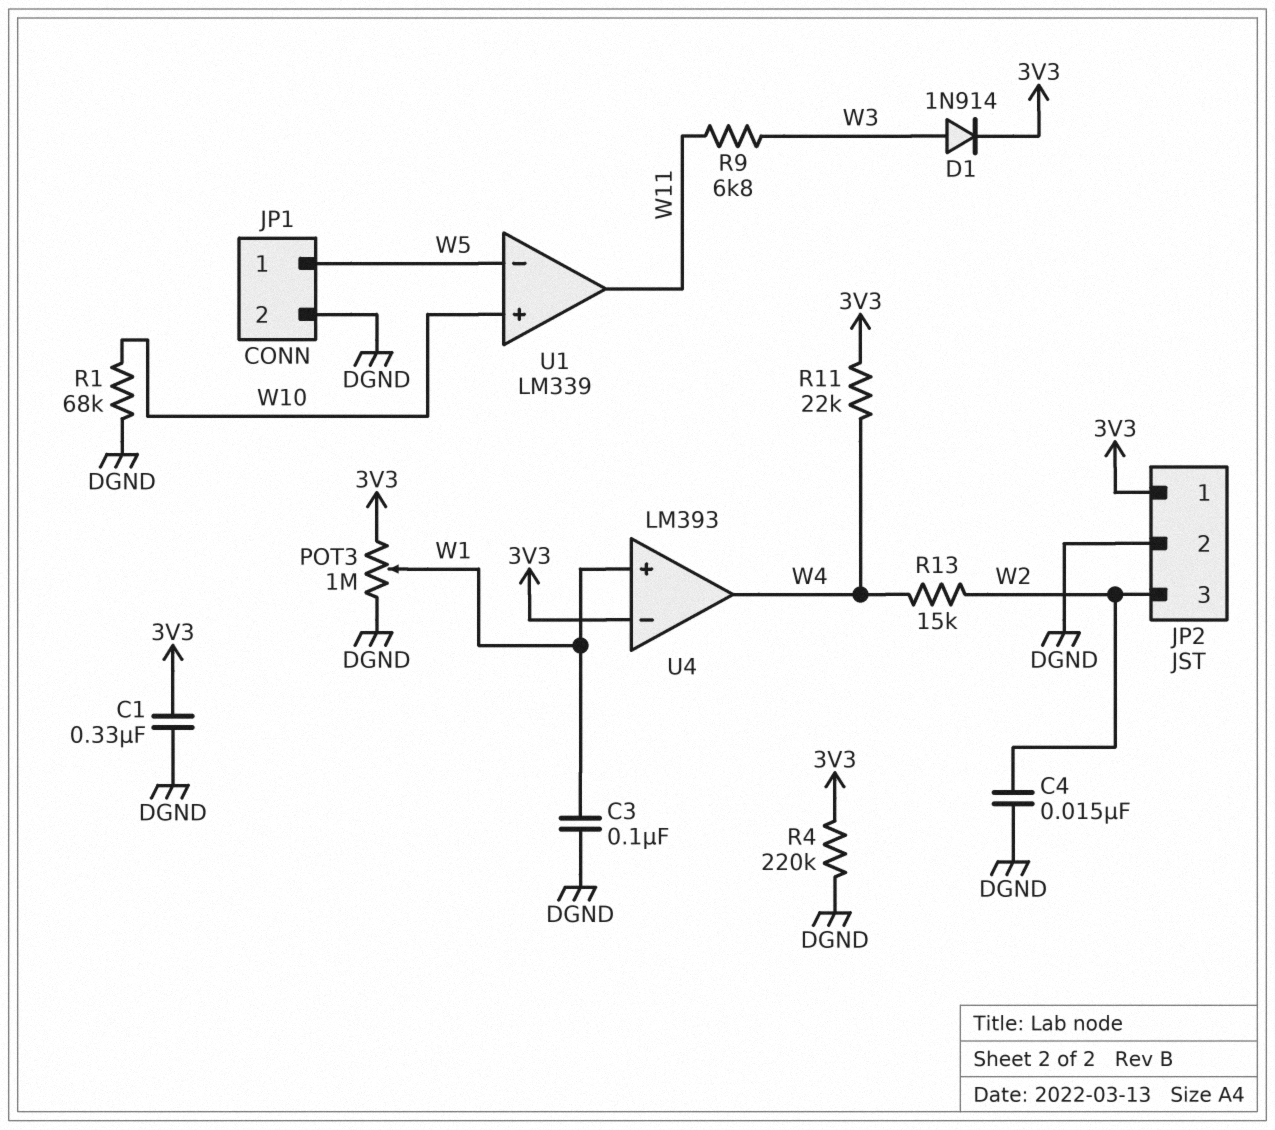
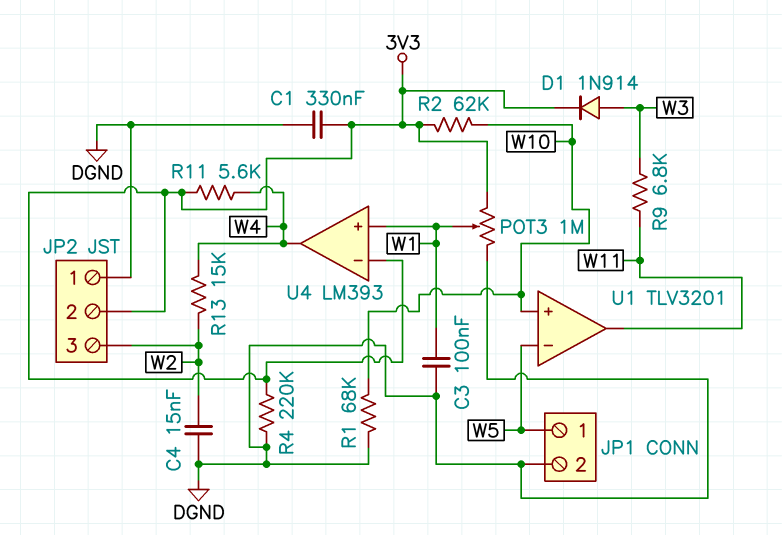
JP2 pin 1: 3V3 -> DGND
JP2 pin 2: DGND -> 3V3
R2: none -> 62k (3V3, W10)
R11: 22k (3V3, W4) -> 5.6k (3V3, W4)
U1: LM339 -> TLV3201

